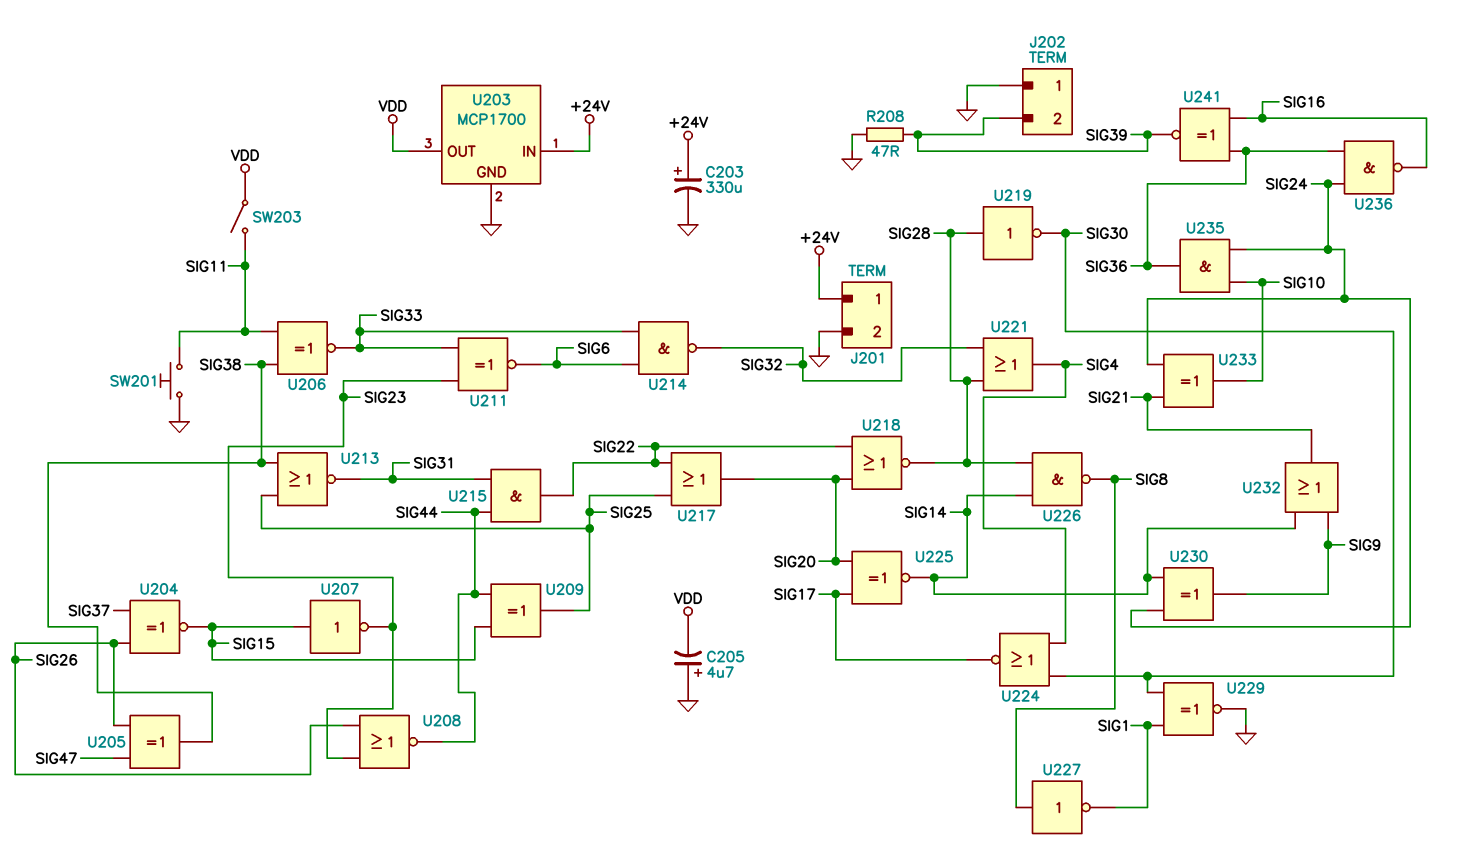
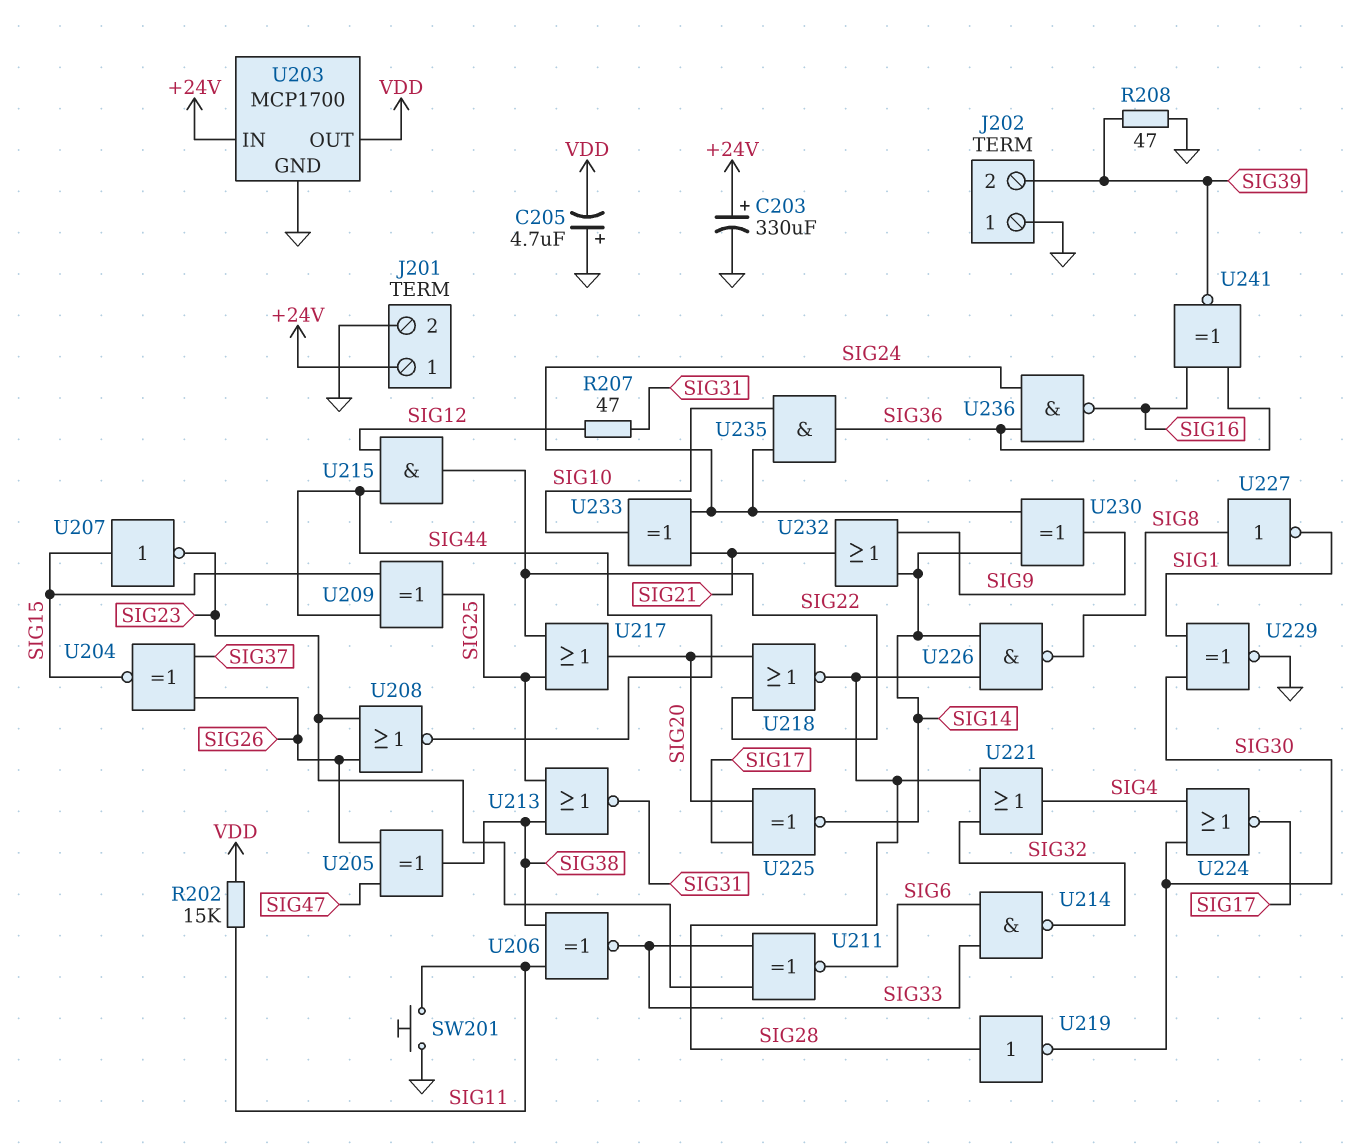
R202: none -> 15k (SIG11, VDD)
R207: none -> 47 (SIG12, SIG31)
SW203: switch (SIG11, VDD) -> none
U215: AND (in SIG31, in SIG44, out SIG22) -> AND (in SIG12, in SIG44, out SIG22)

